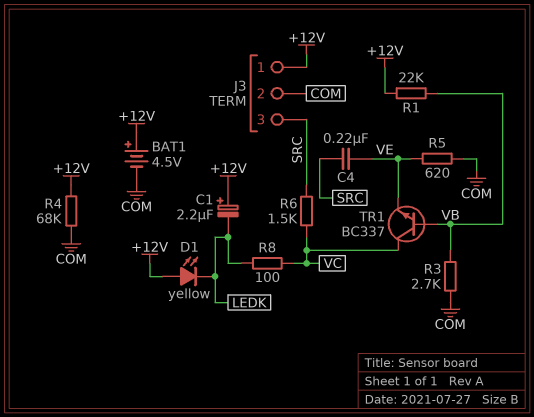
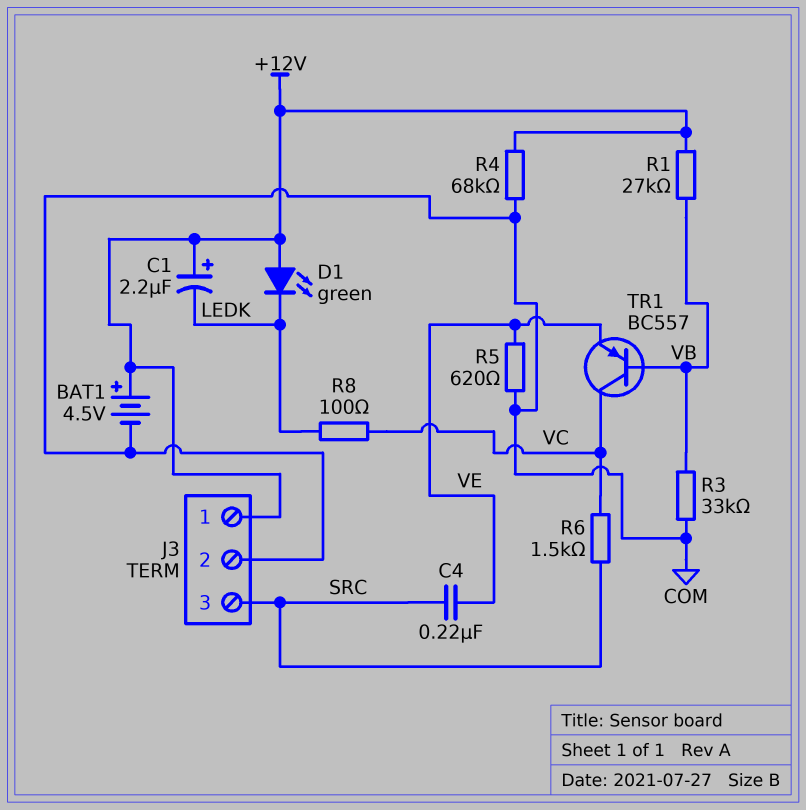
D1: LED yellow (A +12V, K LEDK) -> LED green (A +12V, K LEDK)
R1: 22k (+12V, VB) -> 27k (+12V, VB)
R3: 2.7k (COM, VB) -> 33k (COM, VB)
TR1: NPN BC337 (B VB, C VC, E VE) -> PNP BC557 (B VB, C VC, E VE)

